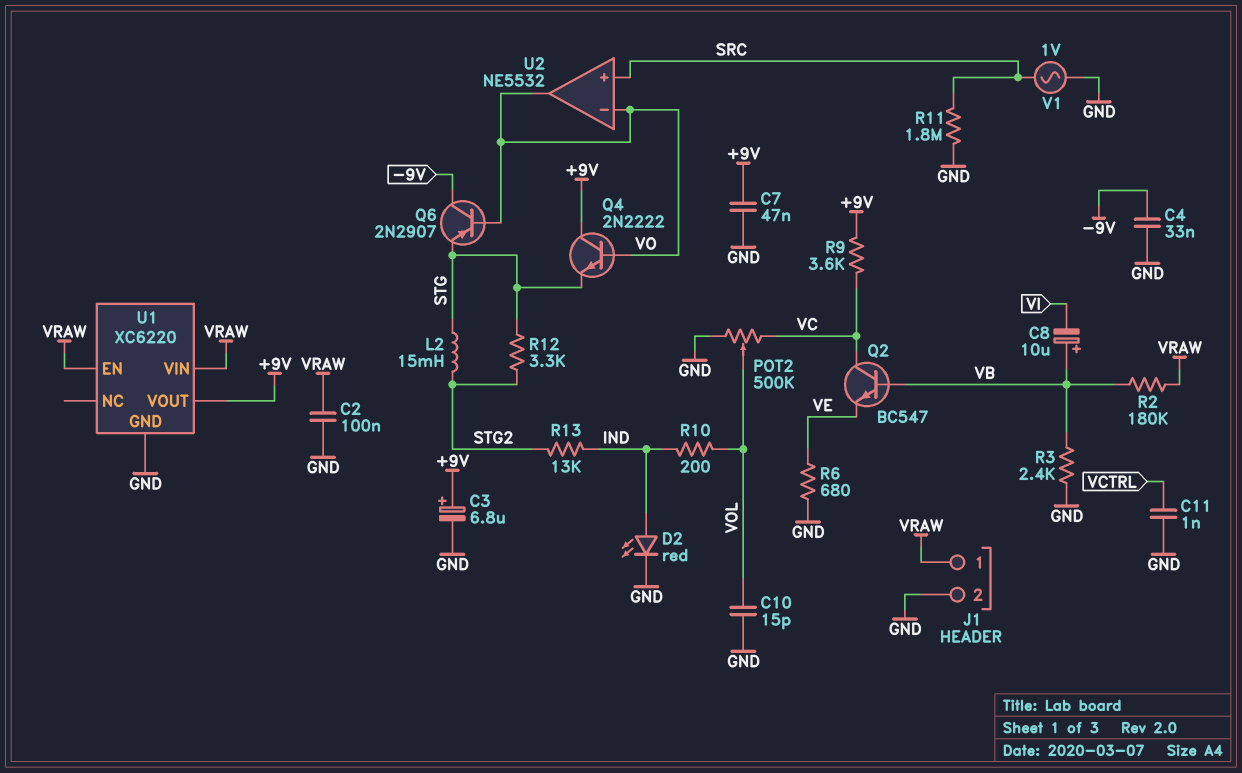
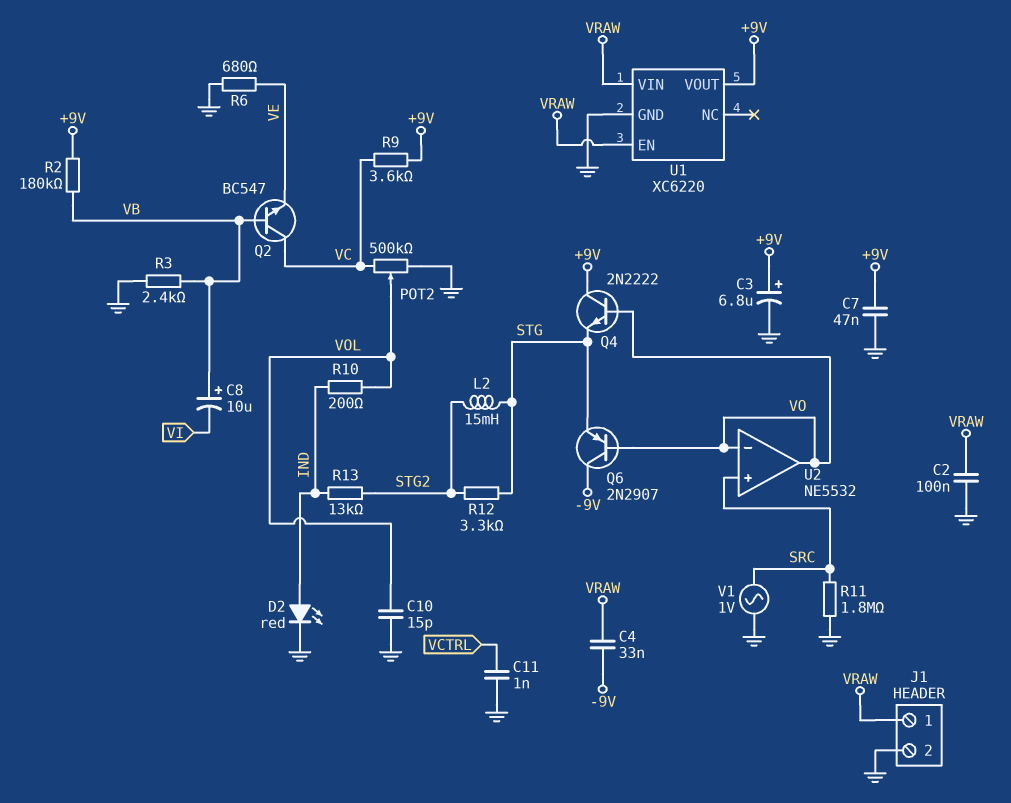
C4: 33nF (-9V, GND) -> 33nF (-9V, VRAW)
R2: 180k (VB, VRAW) -> 180k (+9V, VB)

